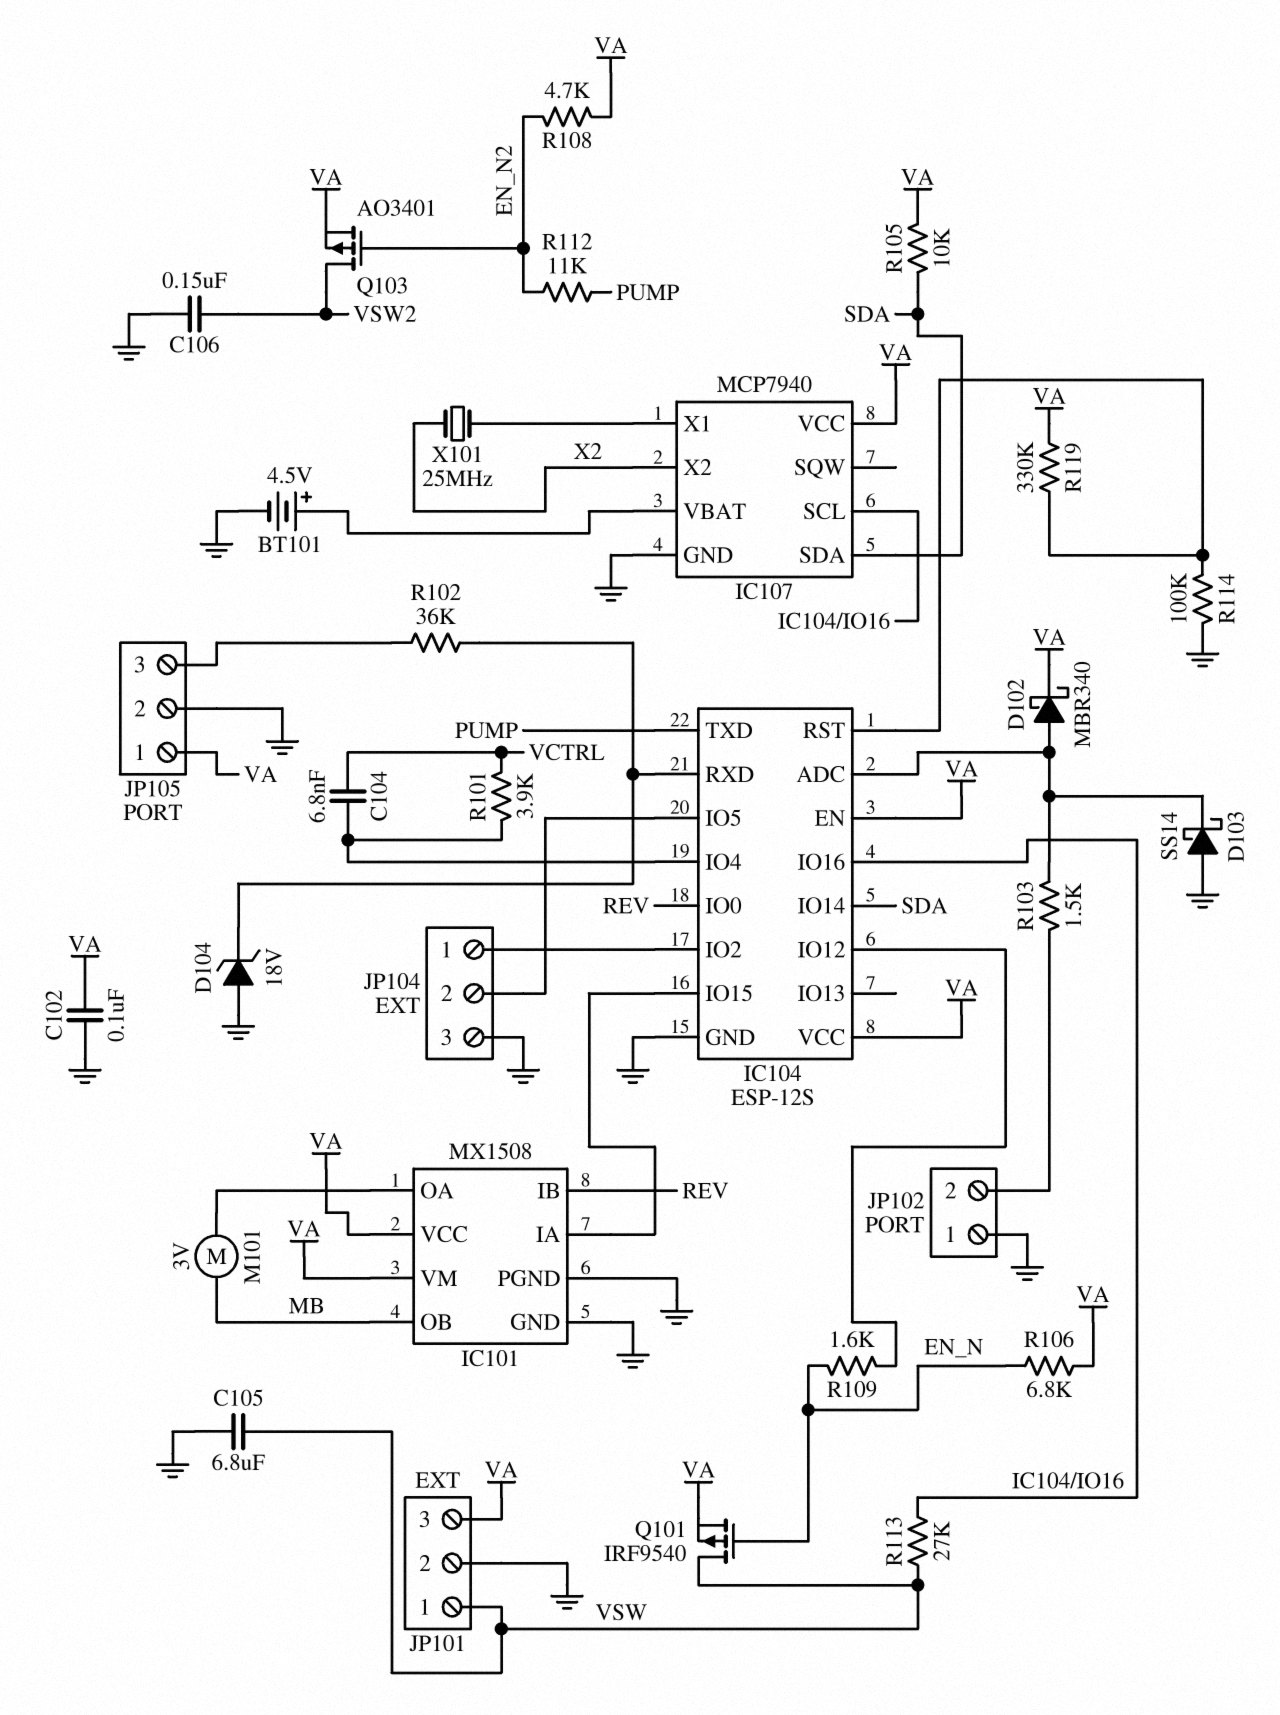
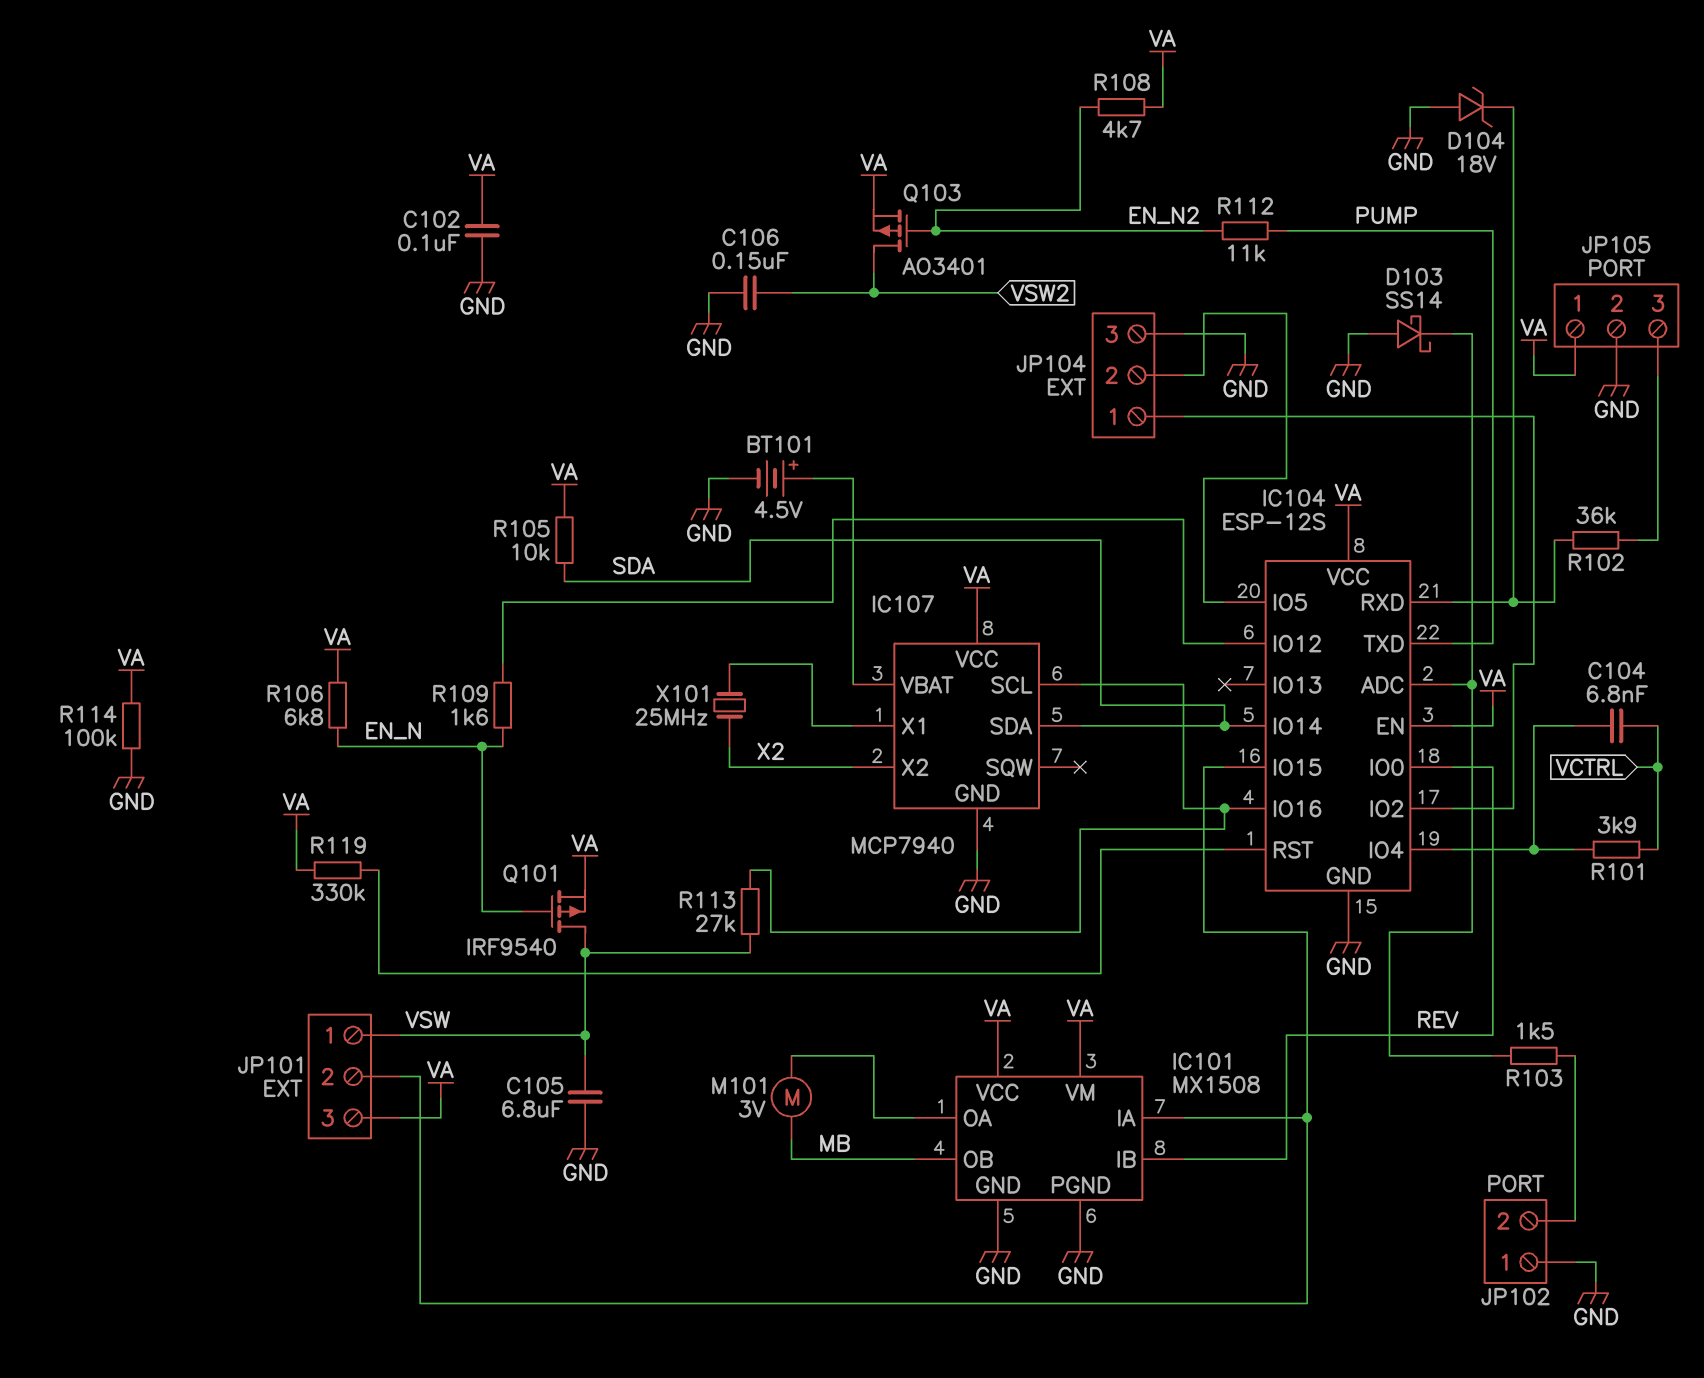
D102: schottky MBR340 (A IC104/ADC, K VA) -> none
JP101 pin 2: GND -> IC101/IA
R114: 100k (GND, IC104/RST) -> 100k (GND, VA)

